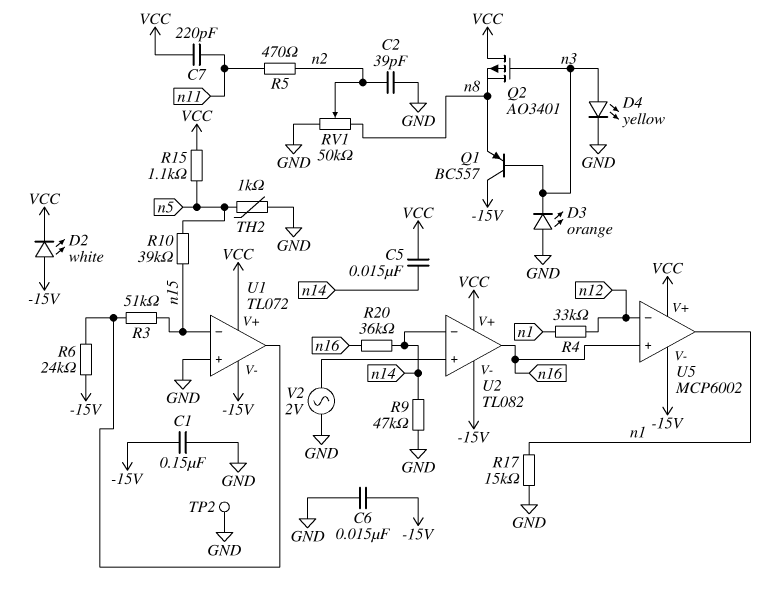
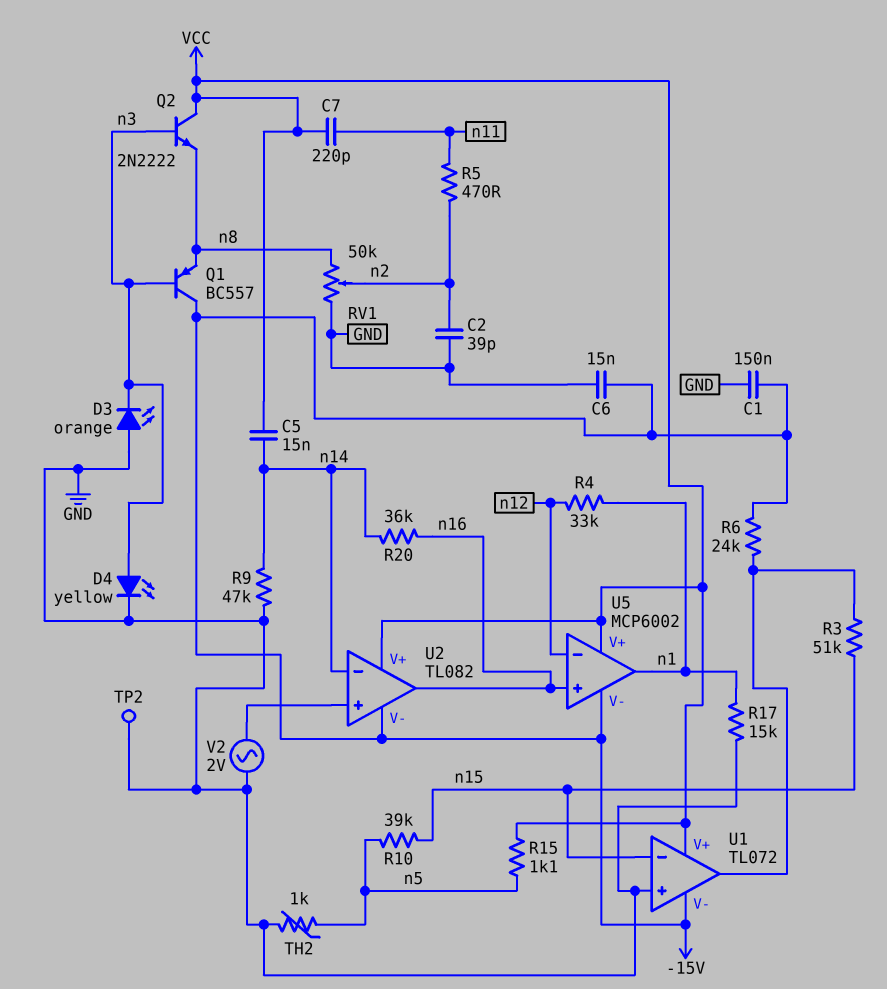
D2: LED white (A -15V, K VCC) -> none
Q2: PMOS AO3401 (G n3, D VCC, S n8) -> NPN 2N2222 (B n3, C VCC, E n8)

